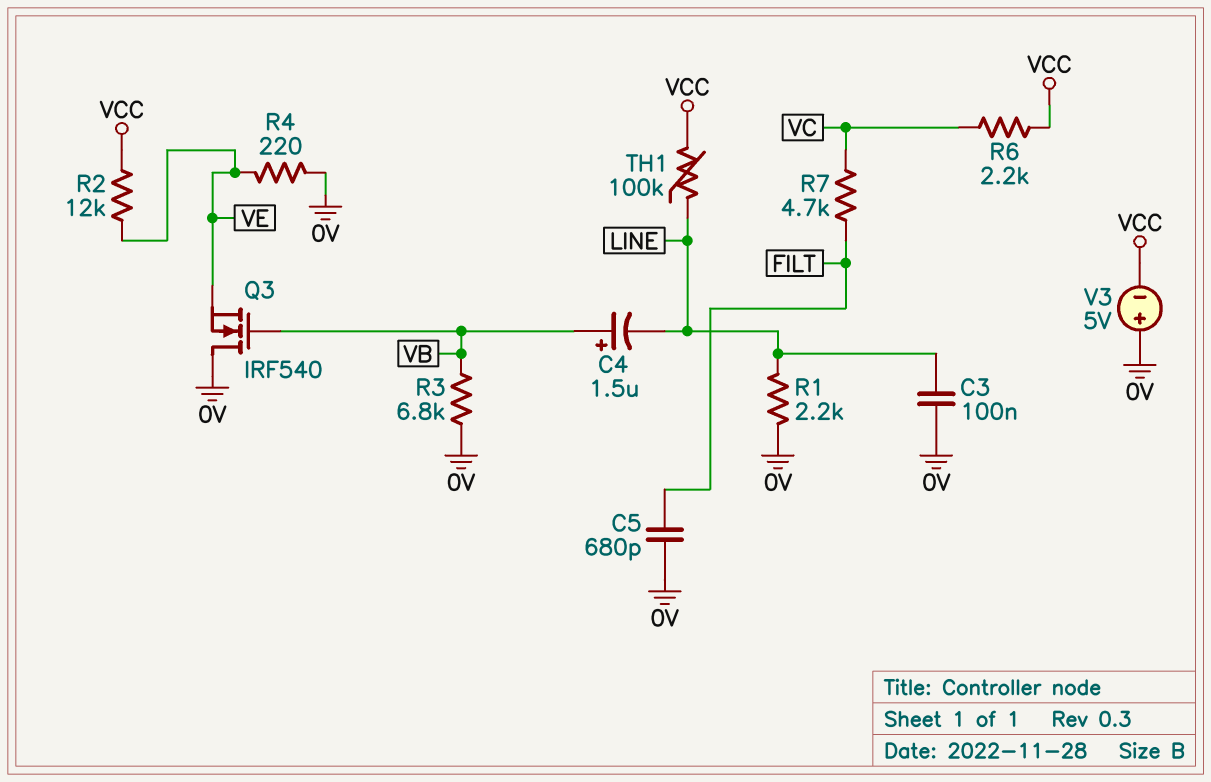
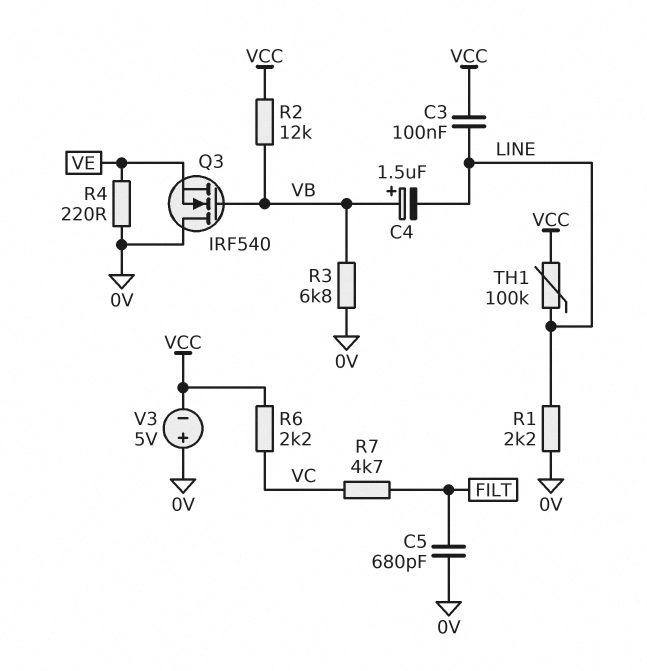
C3: 100nF (0V, LINE) -> 100nF (LINE, VCC)
R2: 12k (VCC, VE) -> 12k (VB, VCC)

